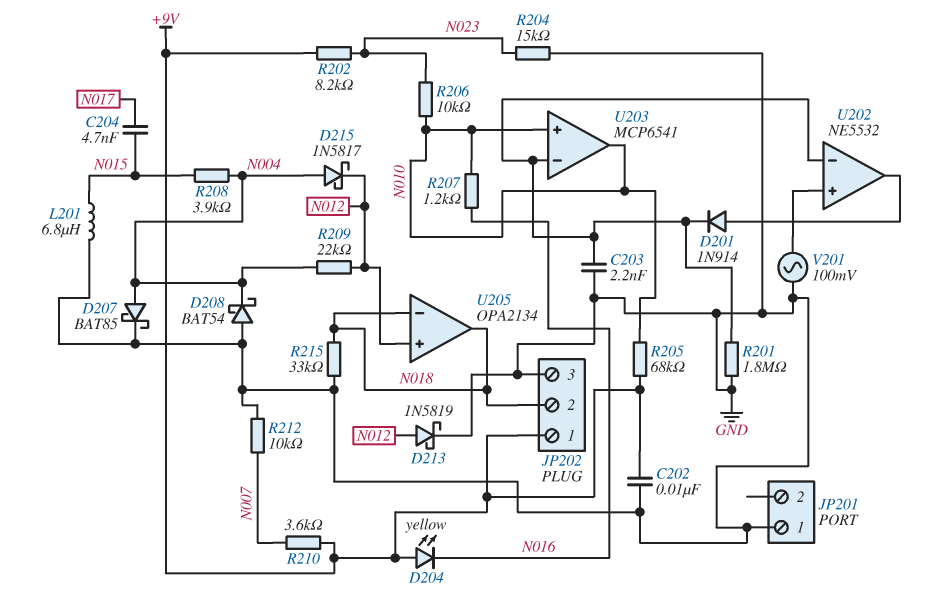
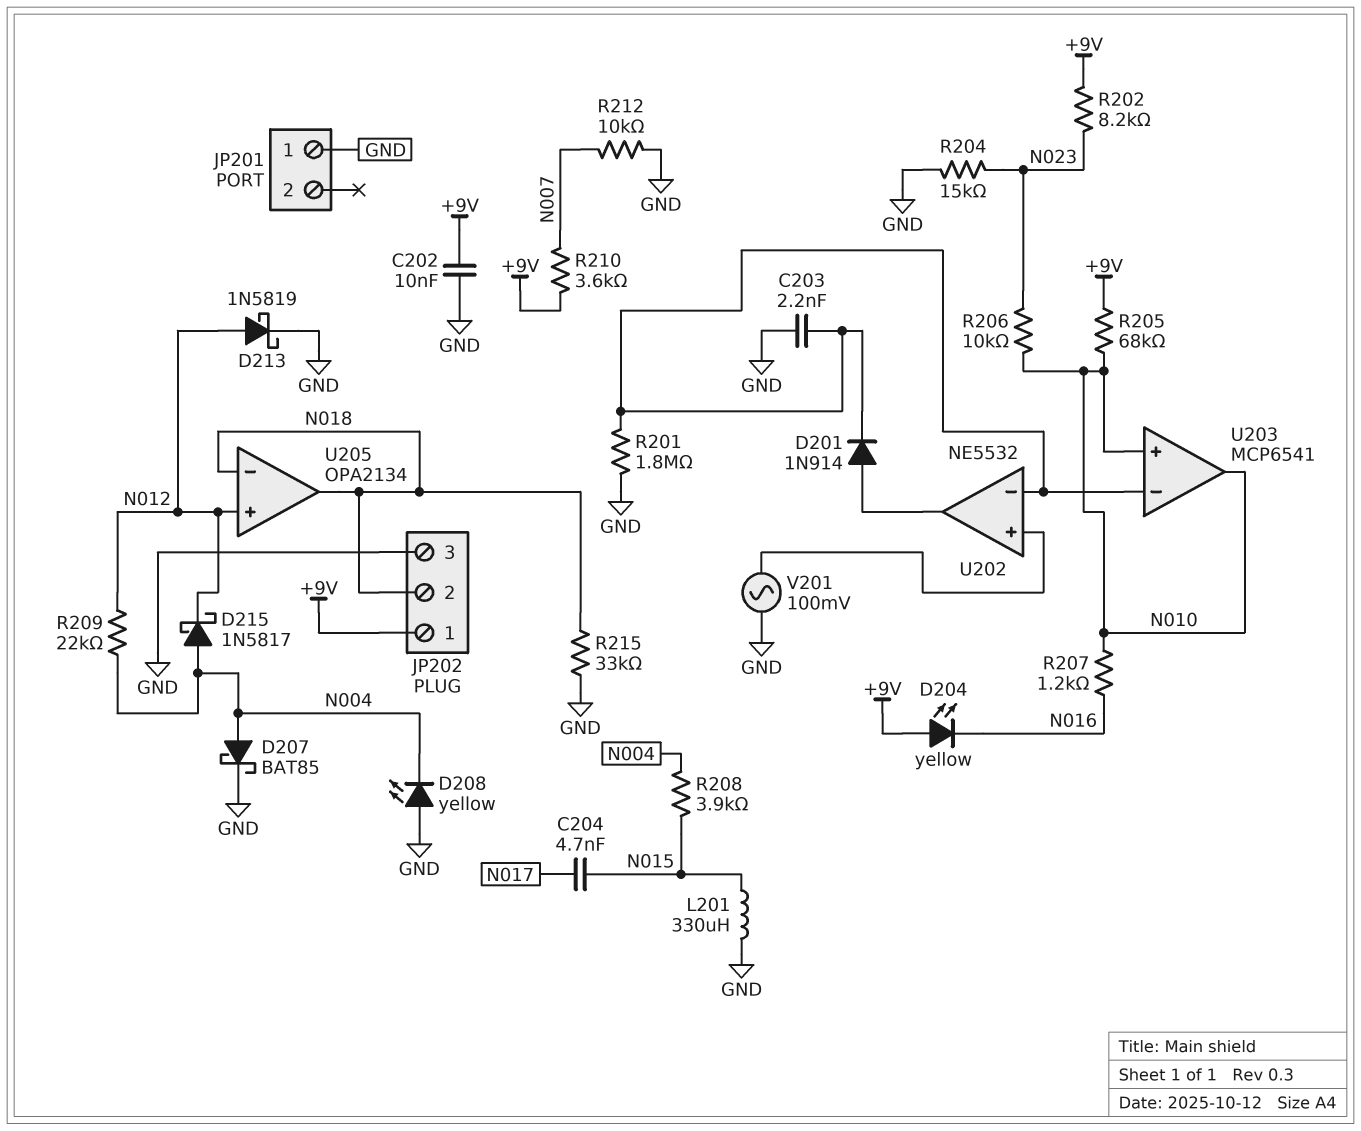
D208: schottky BAT54 (A GND, K N004) -> LED yellow (A GND, K N004)
L201: 6.8uH (GND, N015) -> 330uH (GND, N015)

